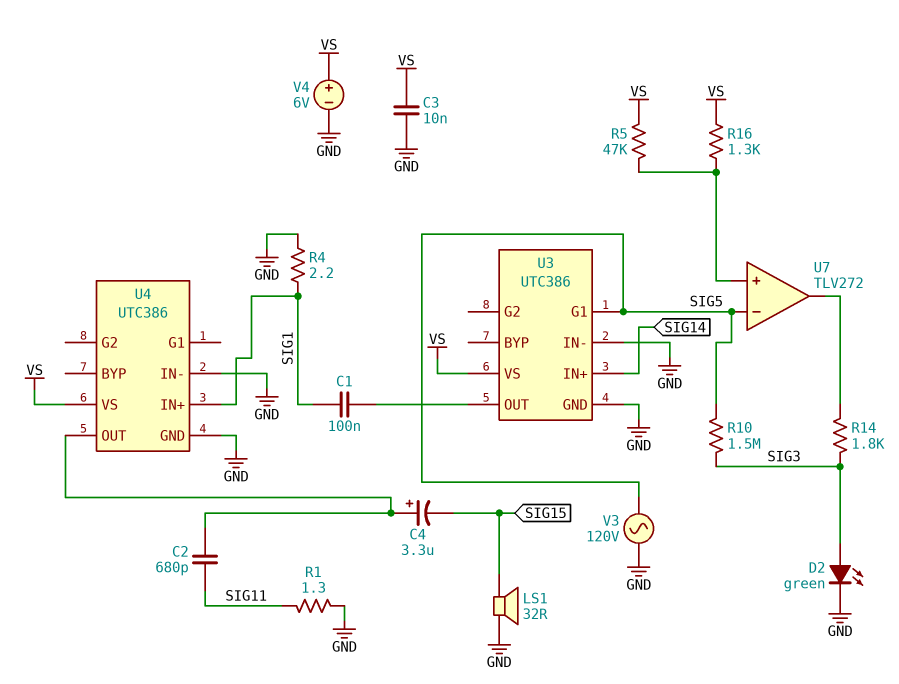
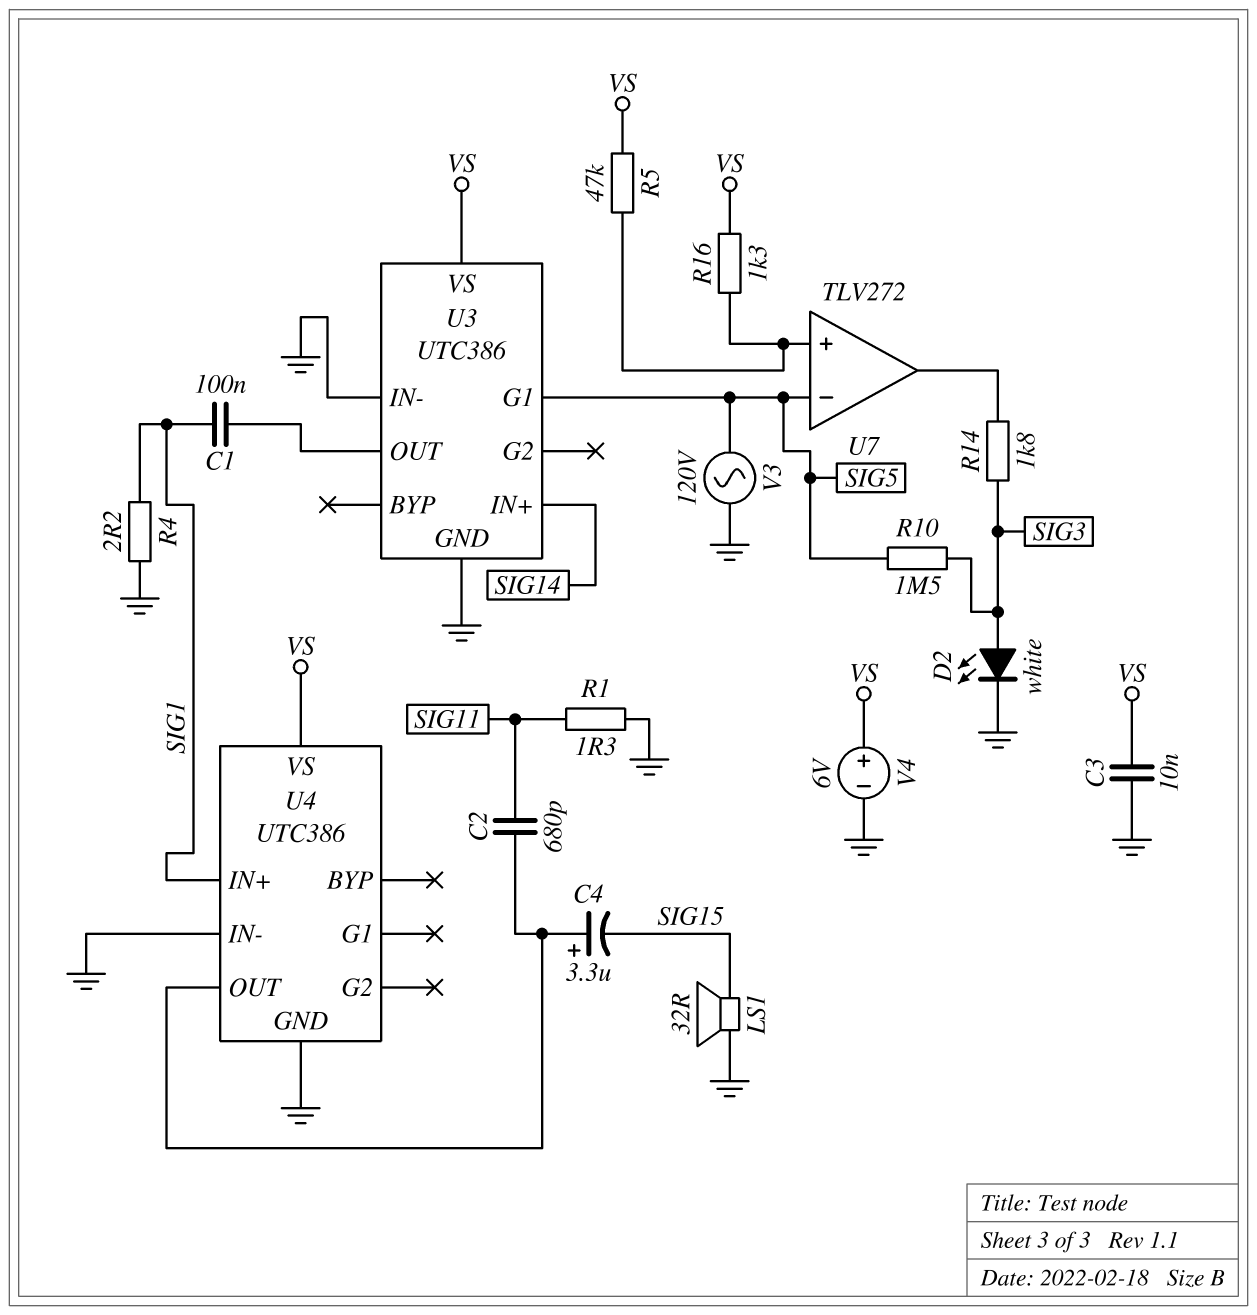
D2: LED green (A SIG3, K GND) -> LED white (A SIG3, K GND)

